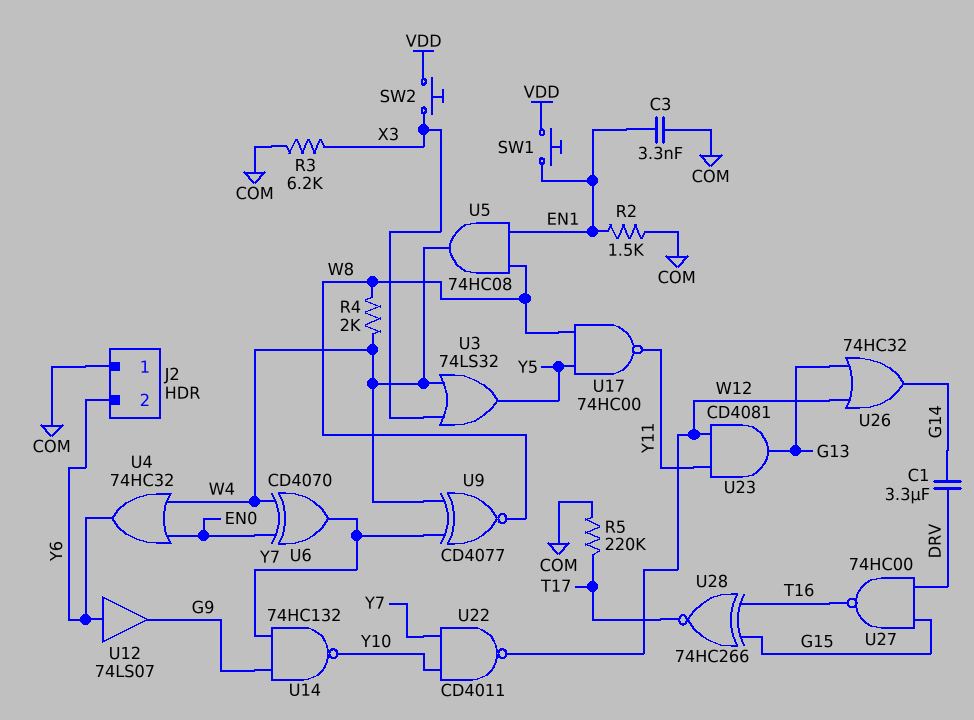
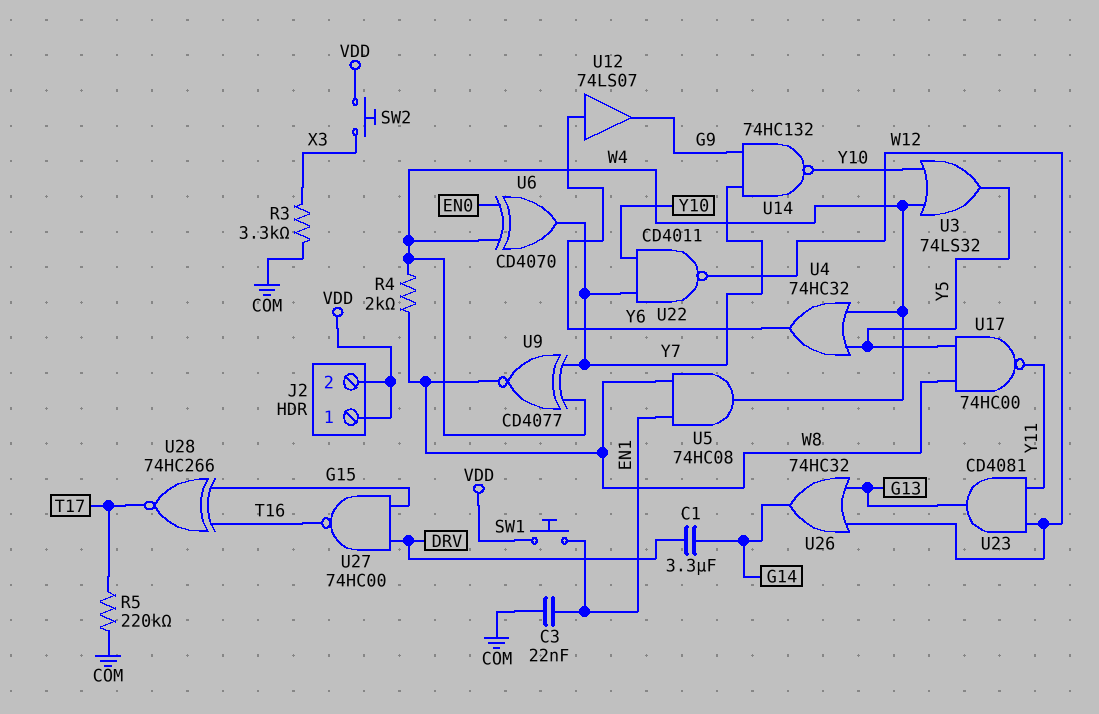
C3: 3.3nF (COM, EN1) -> 22nF (COM, EN1)
J2 pin 1: COM -> VDD
J2 pin 2: Y6 -> VDD
R2: 1.5k (COM, EN1) -> none
R3: 6.2k (COM, X3) -> 3.3k (COM, X3)
U3: OR 74LS32 (in W4, in X3, out Y5) -> OR 74LS32 (in W4, in Y10, out Y5)
U4: OR 74HC32 (in EN0, in W4, out Y6) -> OR 74HC32 (in W4, in Y5, out Y6)

